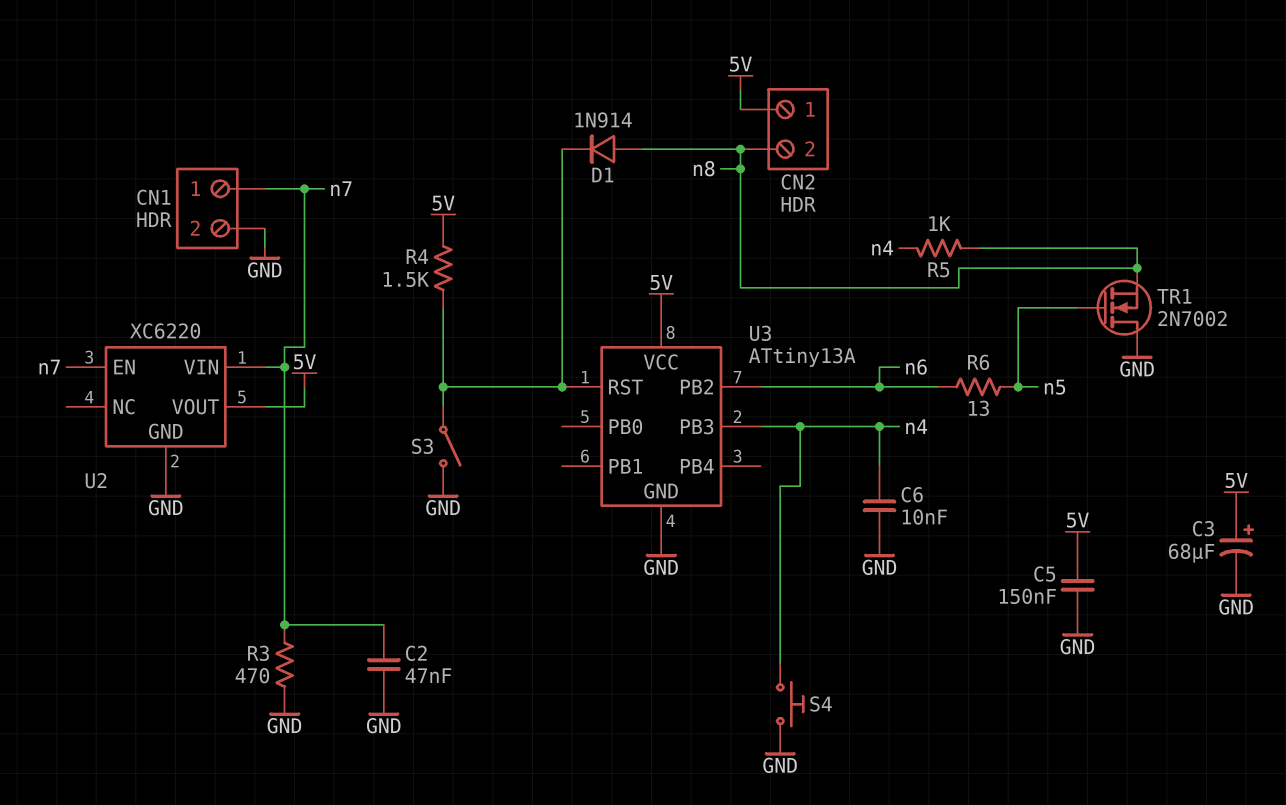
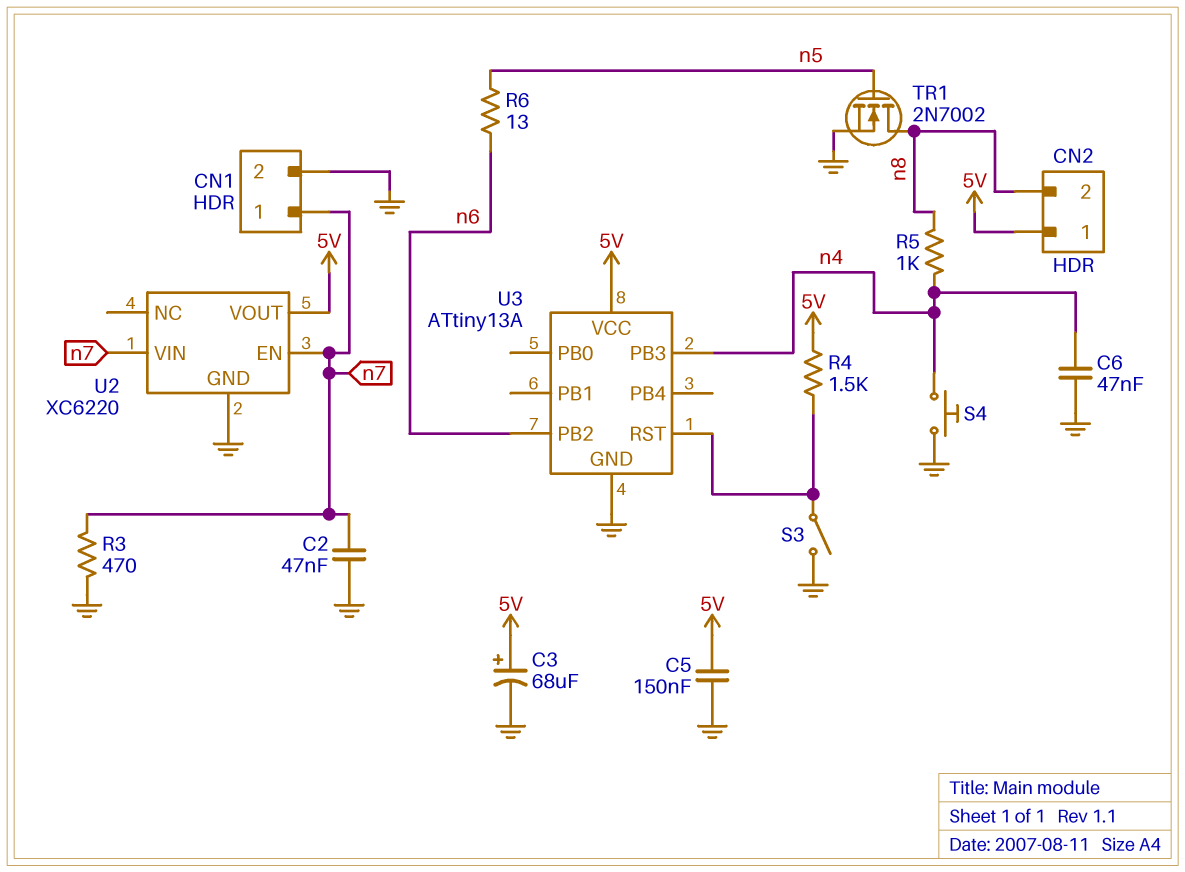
C6: 10nF (GND, n4) -> 47nF (GND, n4)
D1: diode 1N914 (A n8, K U3/RST) -> none
TR1: NMOS 2N7002 (G n5, D GND, S n8) -> NMOS 2N7002 (G n5, D n8, S GND)

